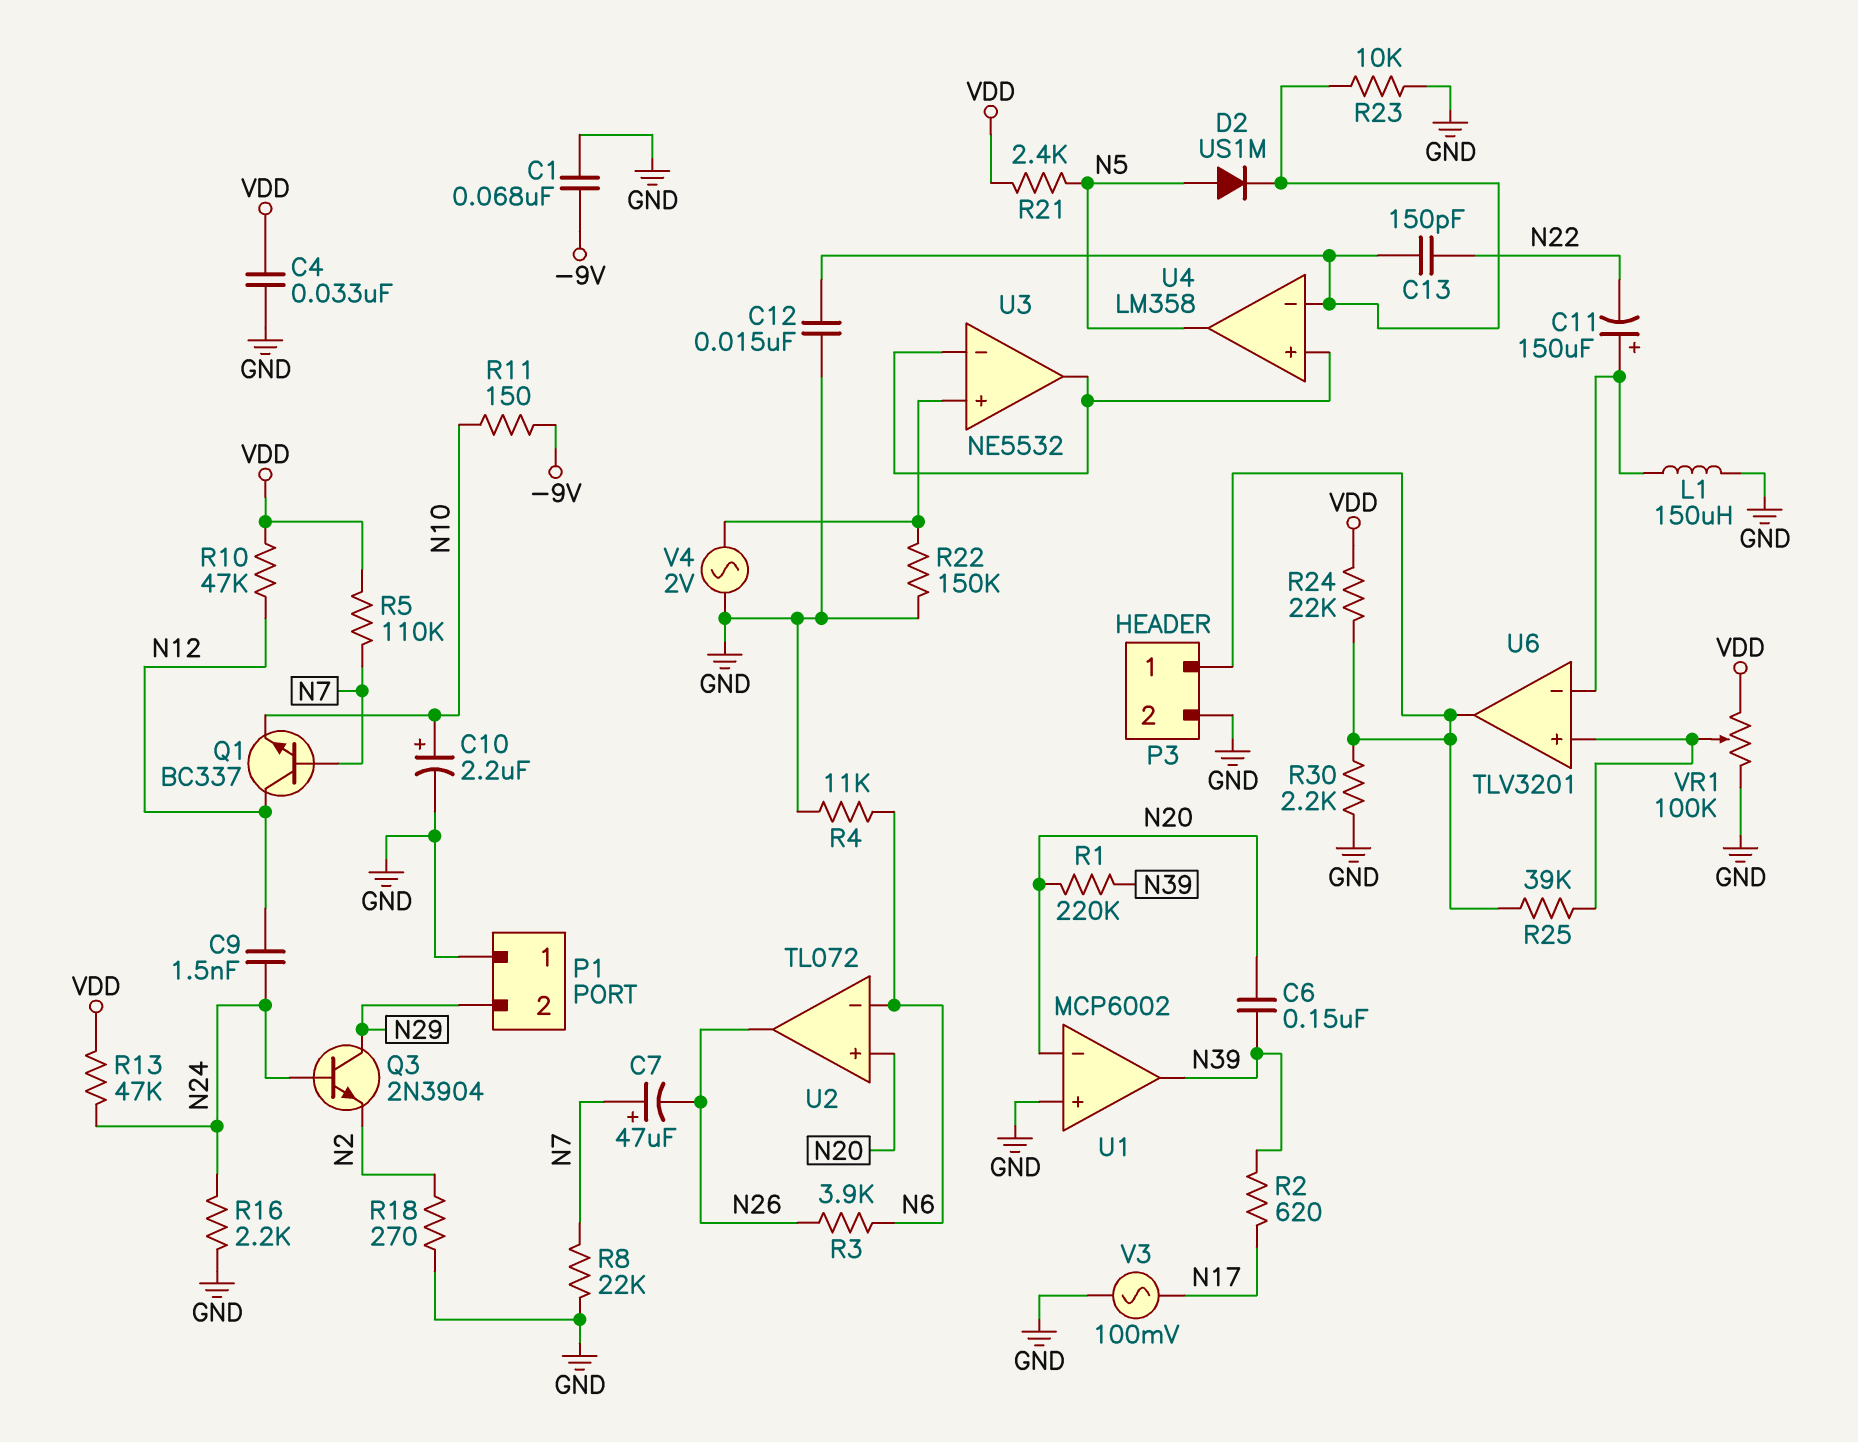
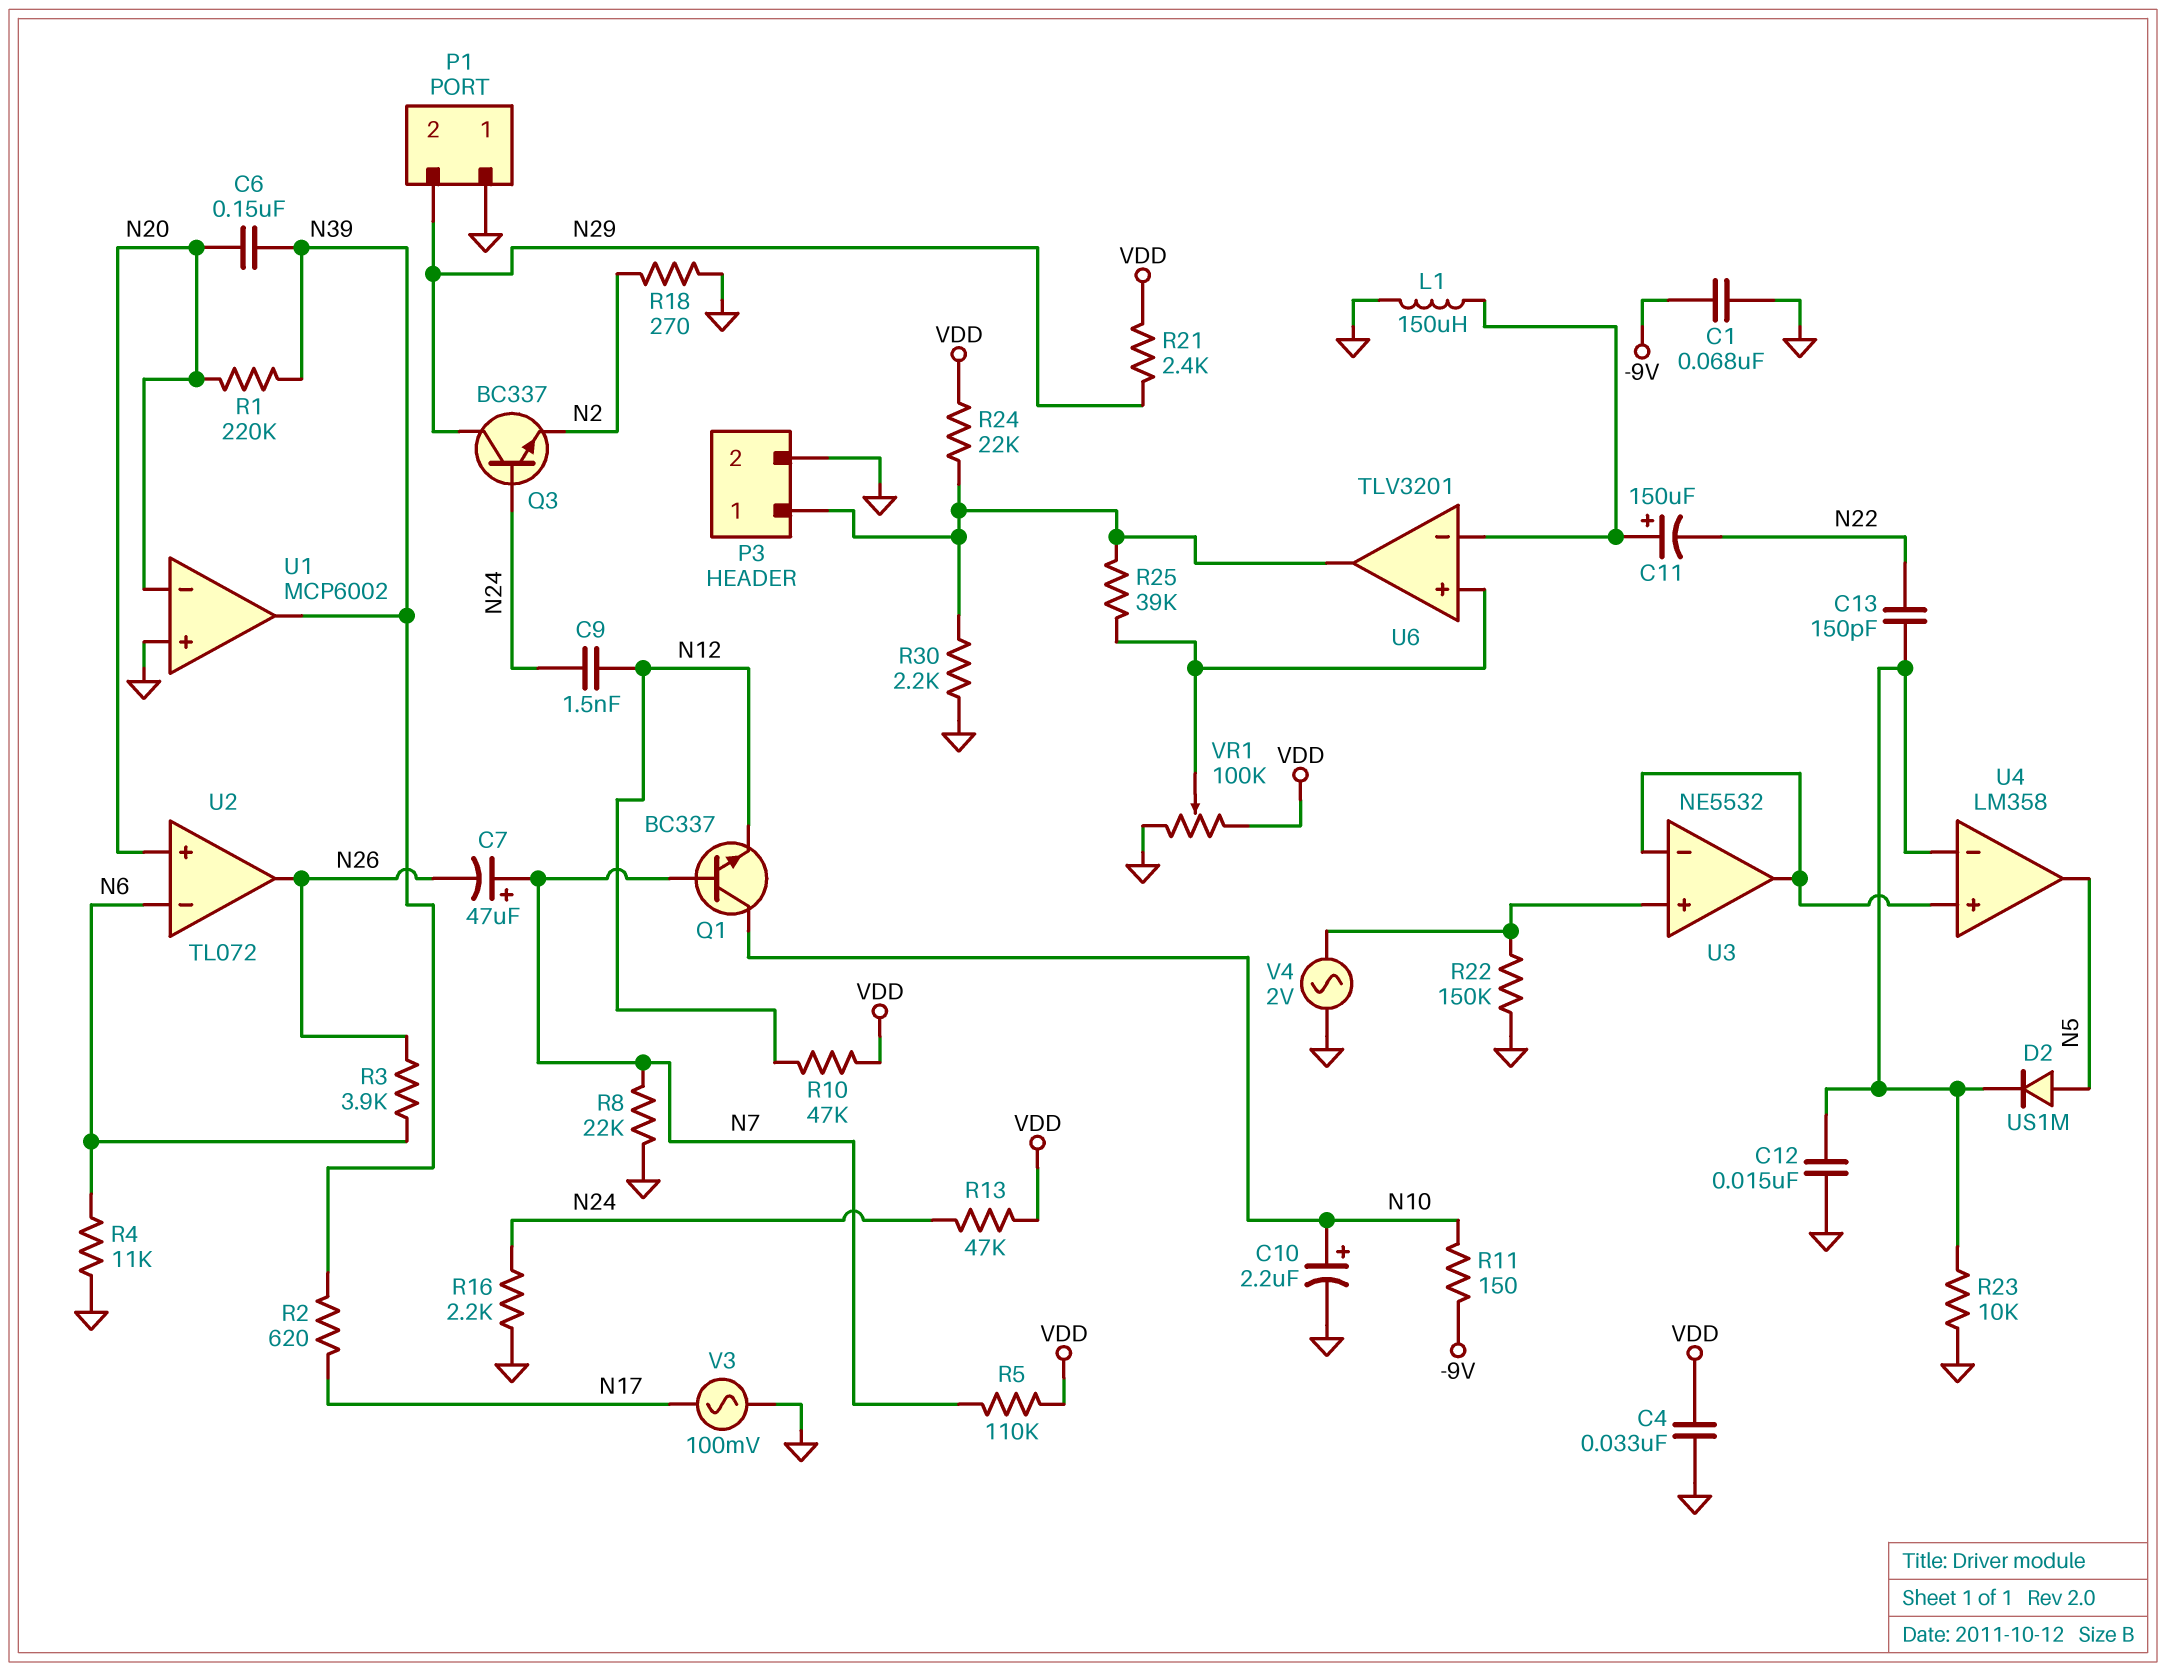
Q1: NPN BC337 (B N7, C N12, E N10) -> NPN BC337 (B N7, C N10, E N12)
Q3: NPN 2N3904 (B N24, C N29, E N2) -> NPN BC337 (B N24, C N29, E N2)
R21: 2.4k (N5, VDD) -> 2.4k (N29, VDD)

